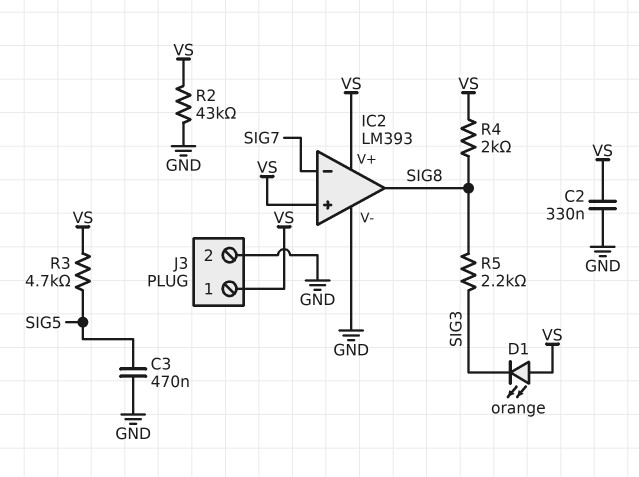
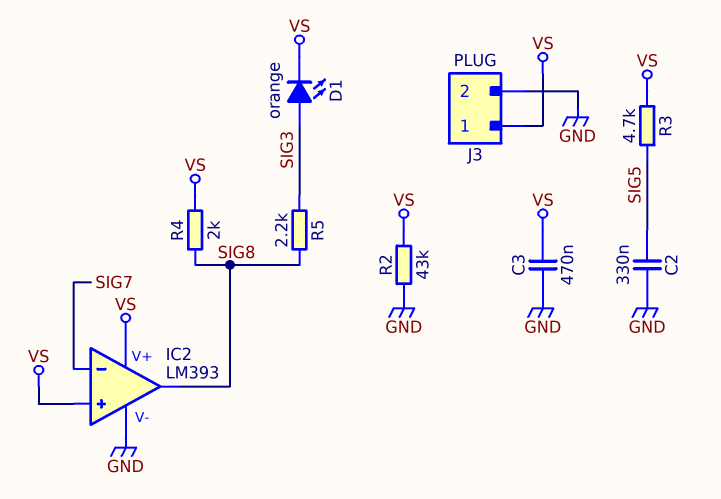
C2: 330nF (GND, VS) -> 330nF (GND, SIG5)
C3: 470nF (GND, SIG5) -> 470nF (GND, VS)
D1: LED orange (A VS, K SIG3) -> LED orange (A SIG3, K VS)

